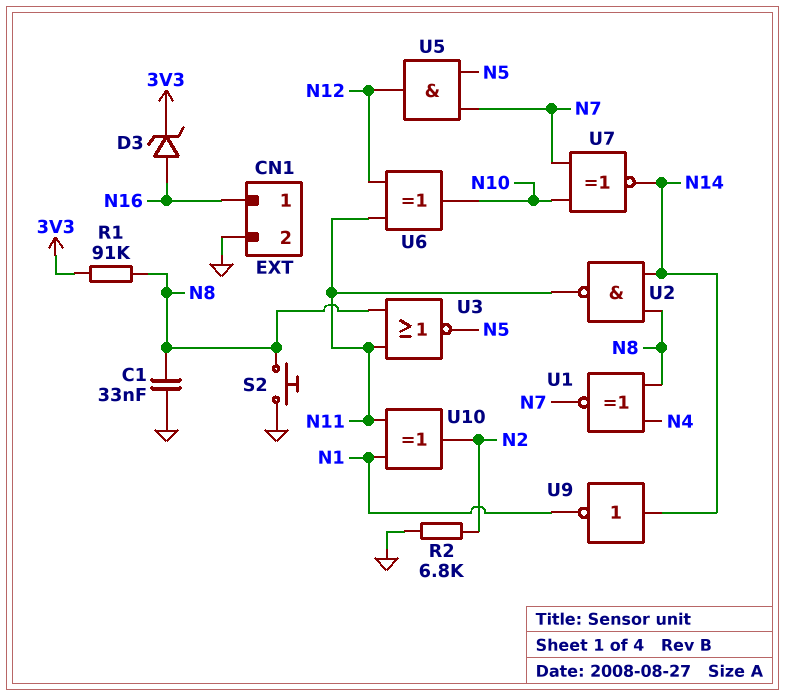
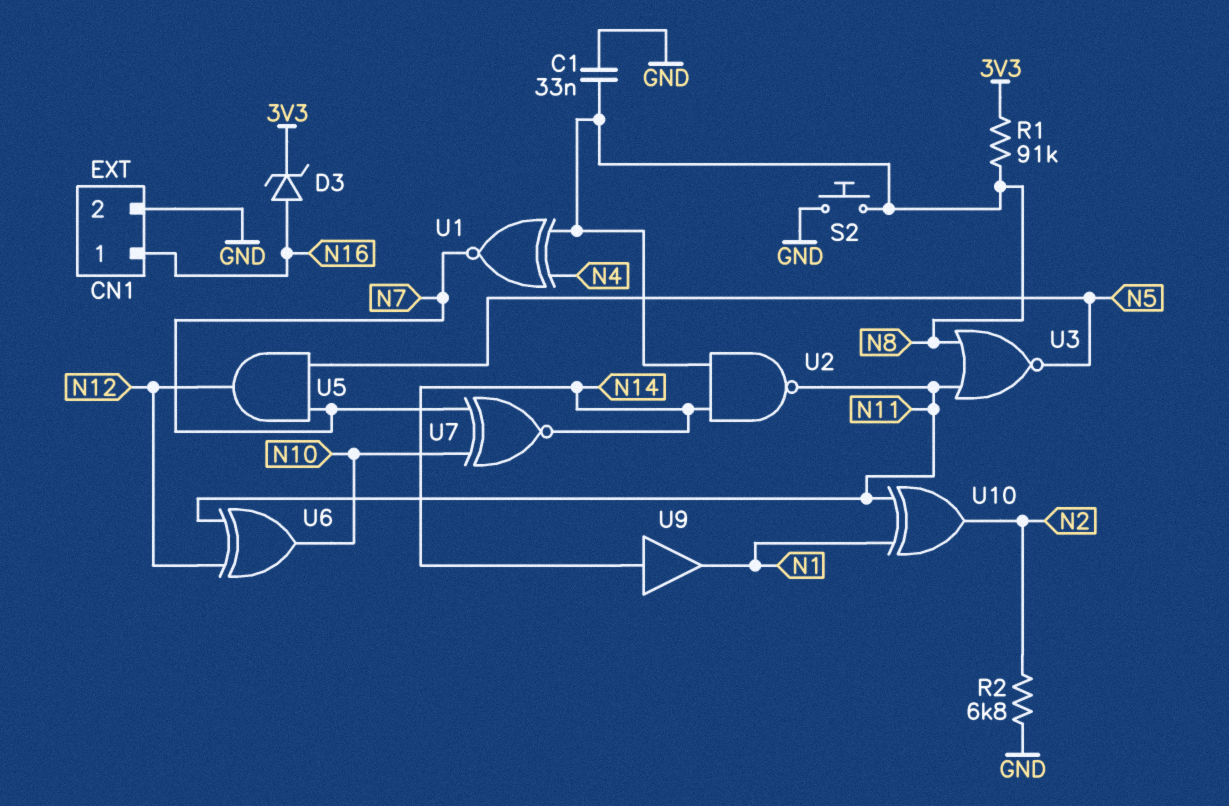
U9: NOT (in N14, out N1) -> buffer (in N14, out N1)

